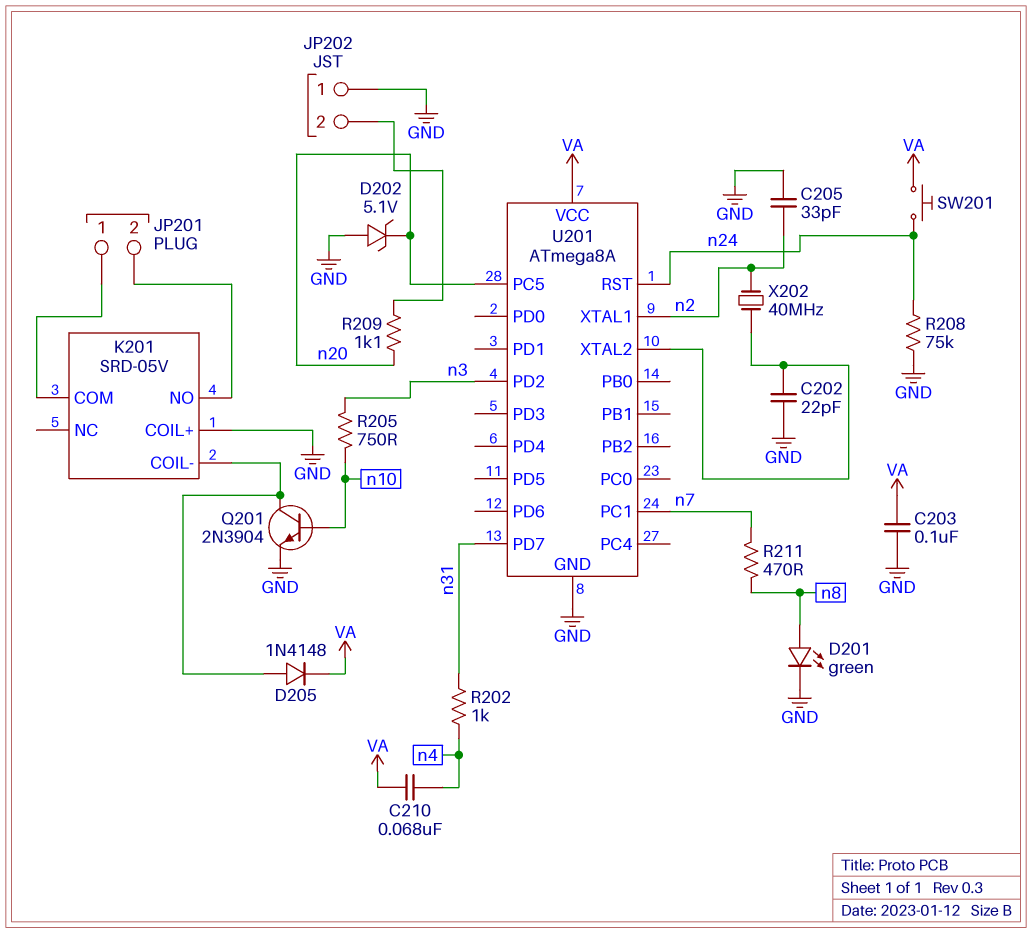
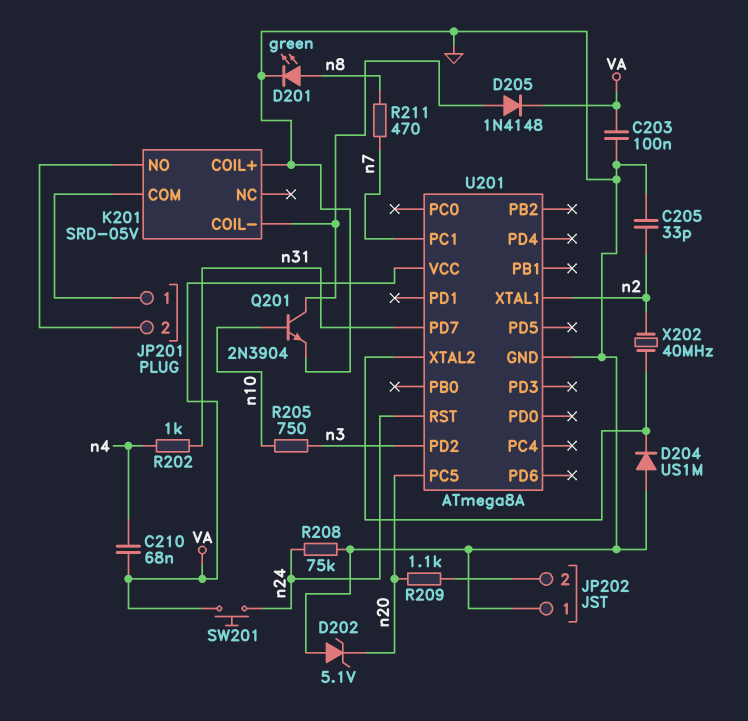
C202: 22pF (GND, U201/XTAL2) -> none
D204: none -> diode US1M (A GND, K U201/XTAL2)

